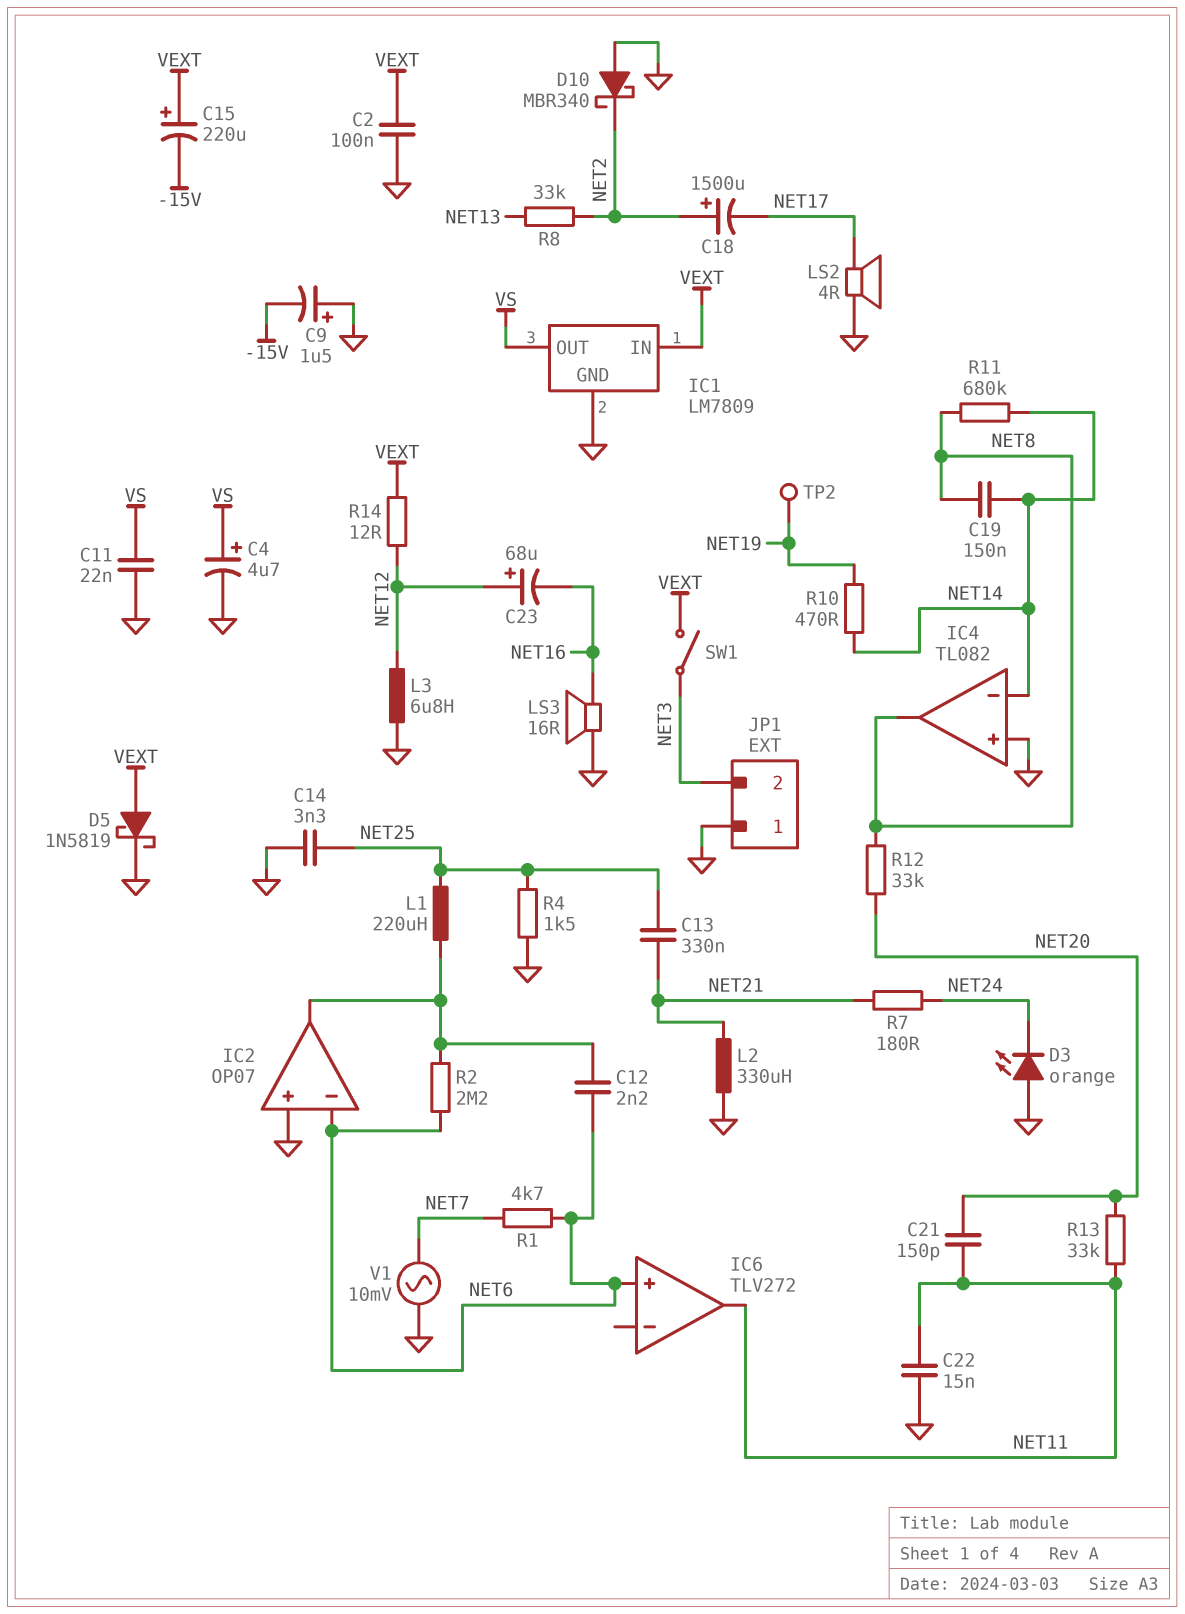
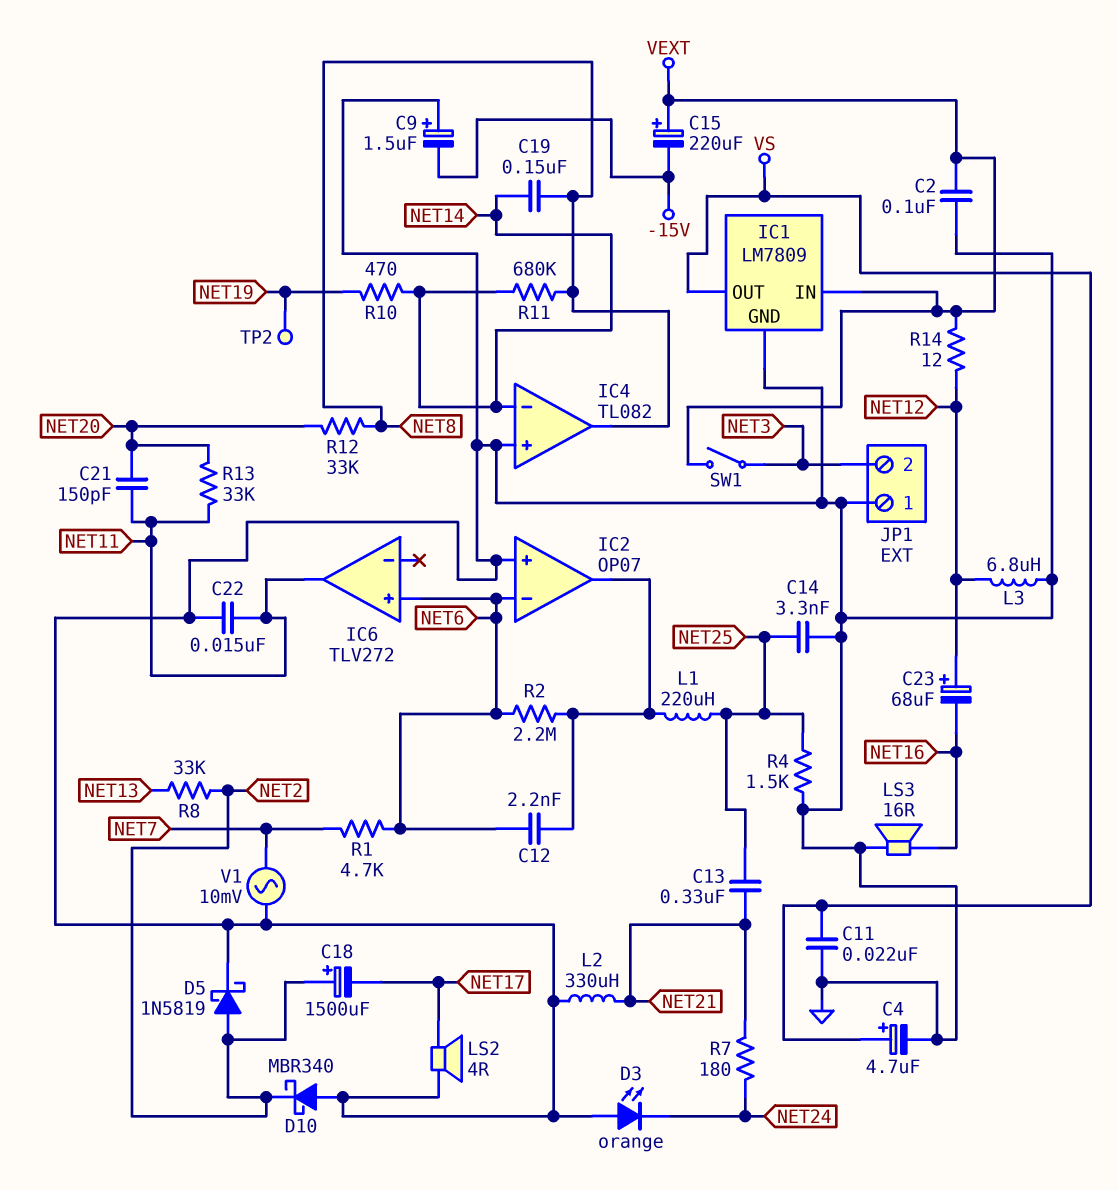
D5: schottky 1N5819 (A VEXT, K GND) -> schottky 1N5819 (A NET2, K GND)

